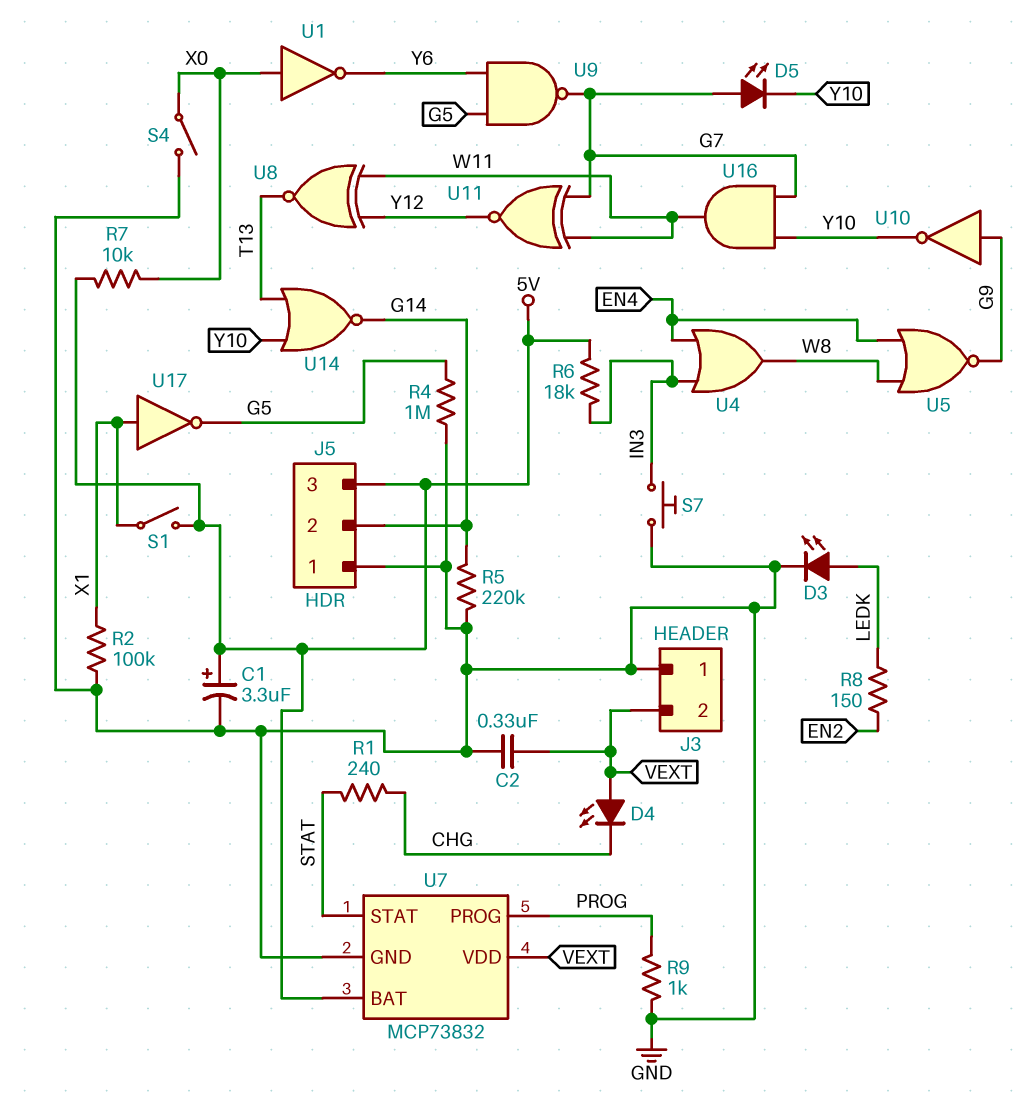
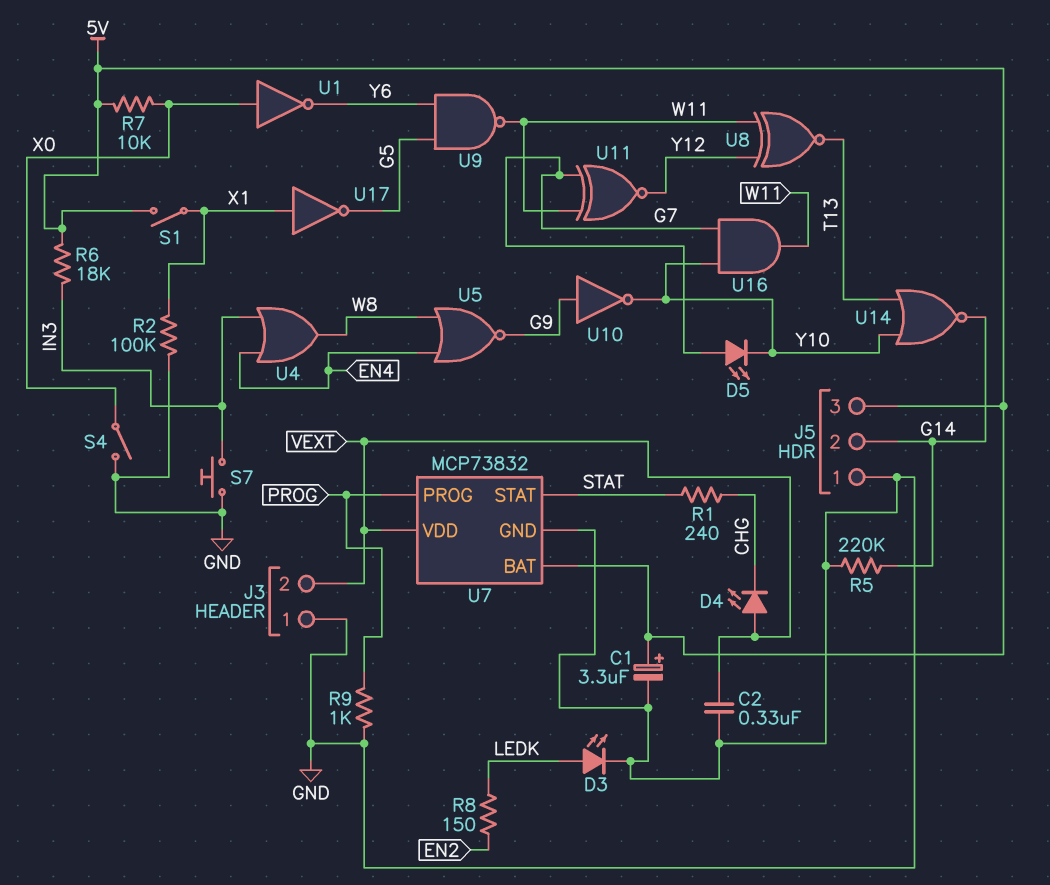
R4: 1M (G5, GND) -> none
U9: NAND (in G5, in Y6, out G7) -> NAND (in G5, in Y6, out W11)

